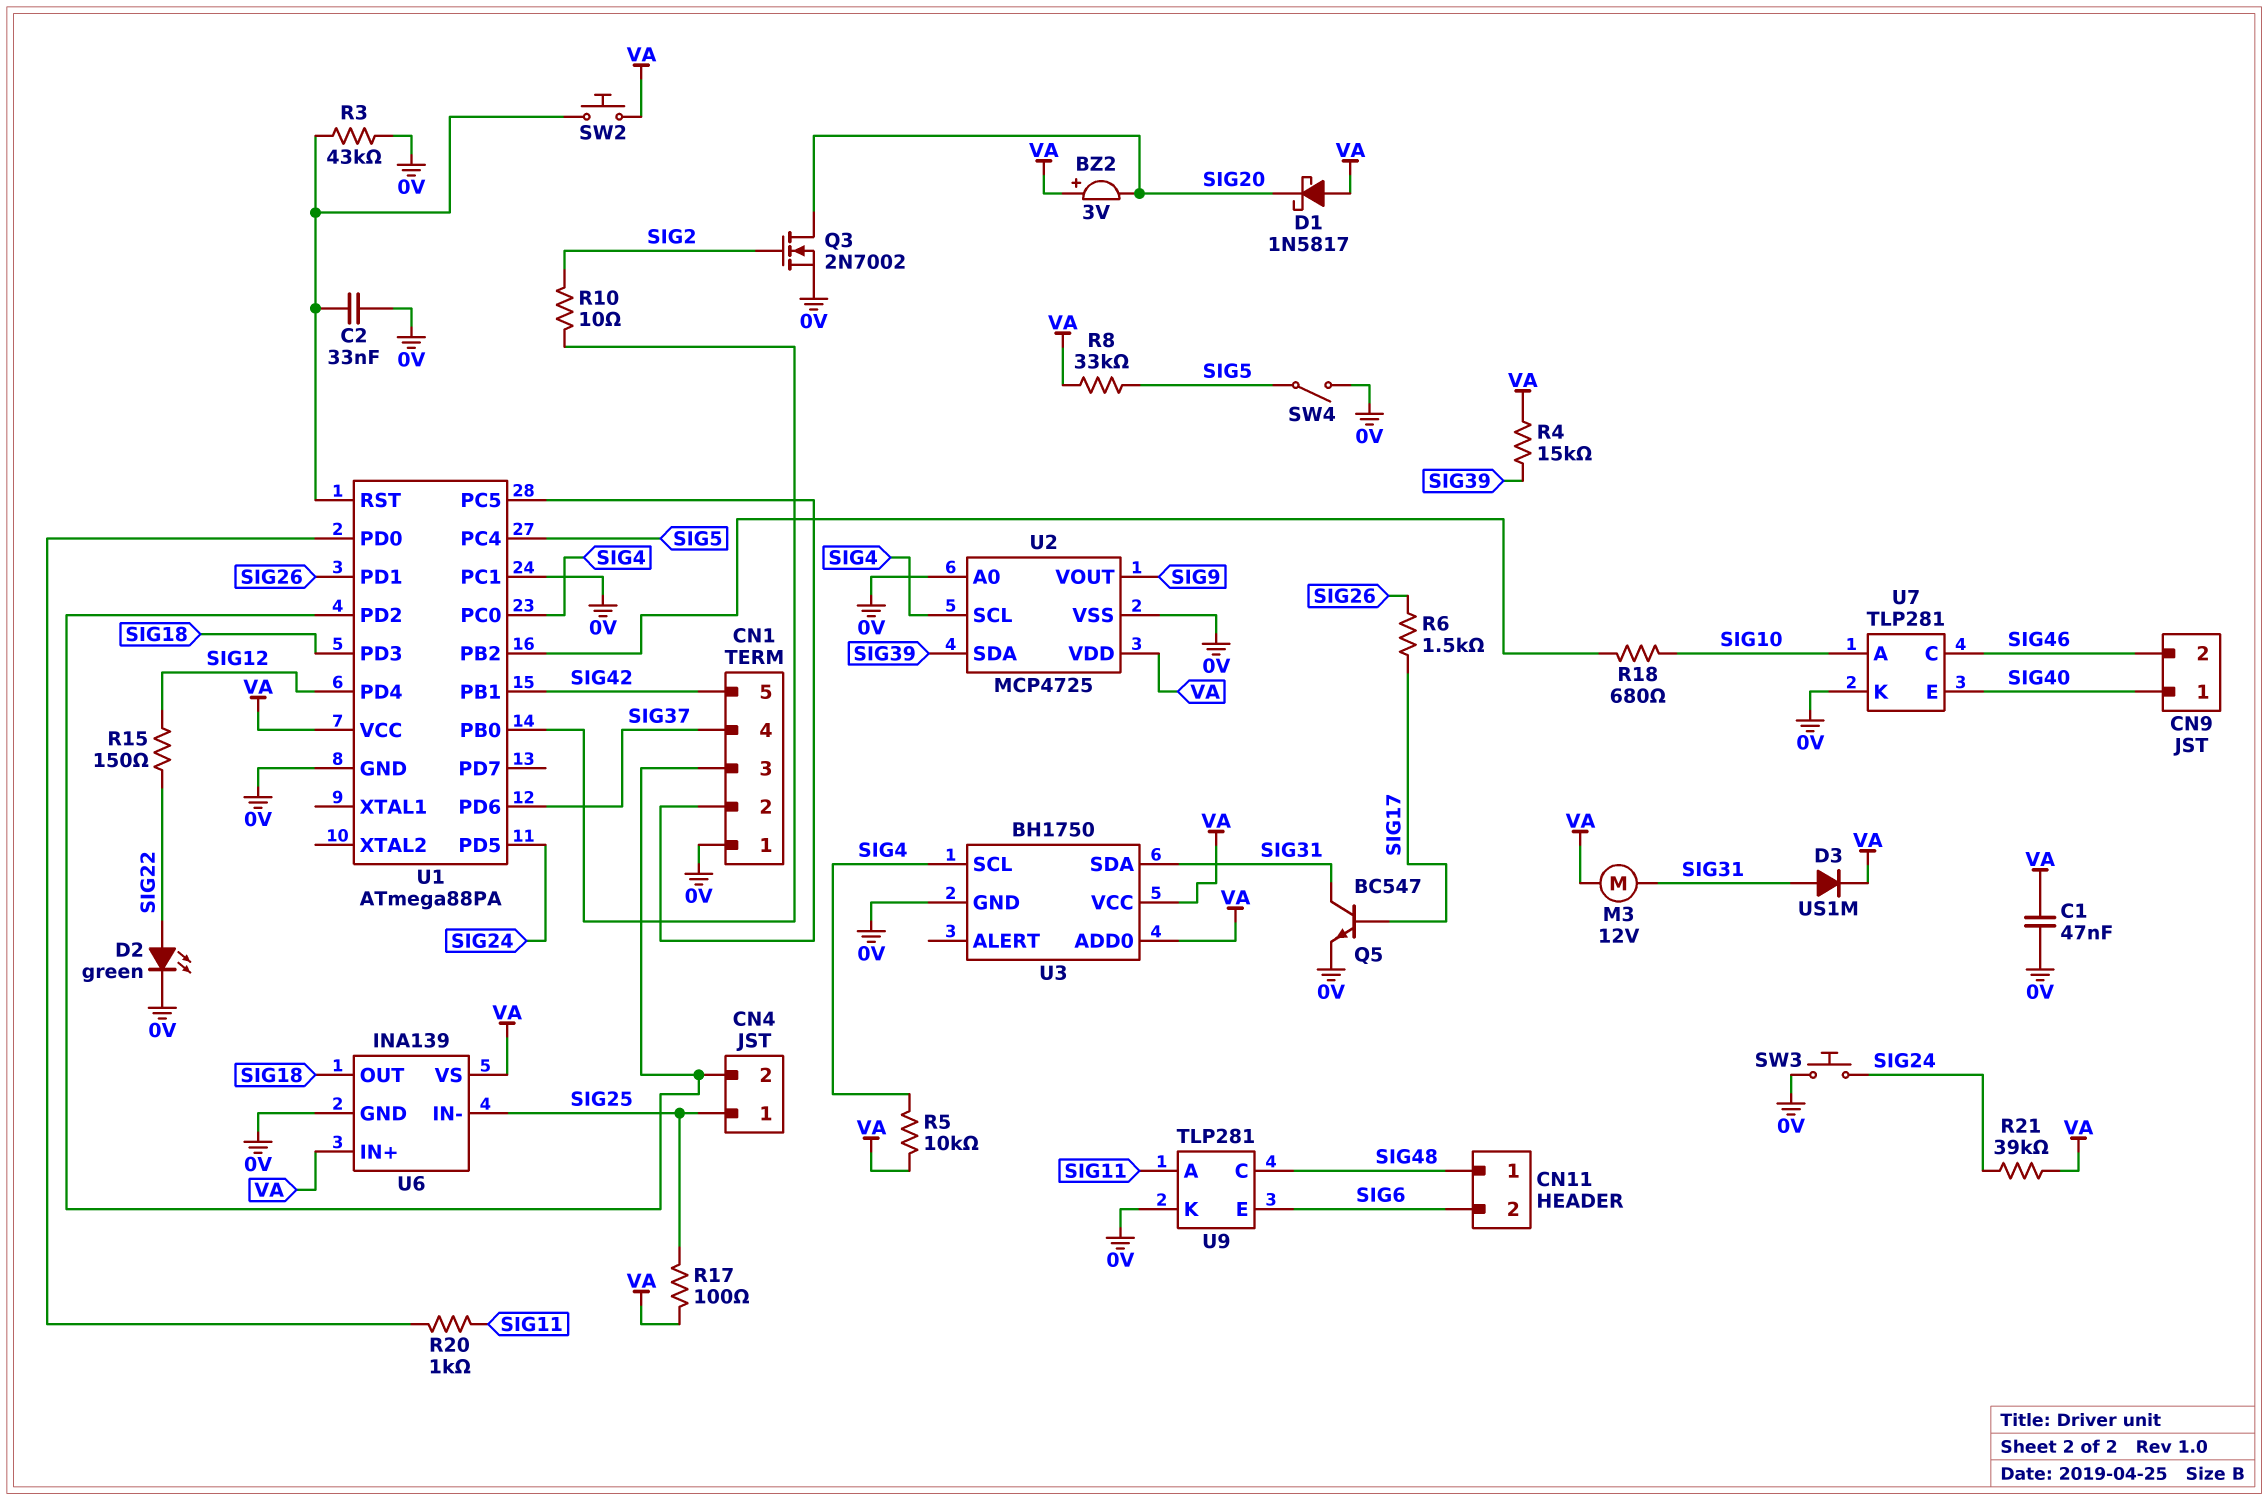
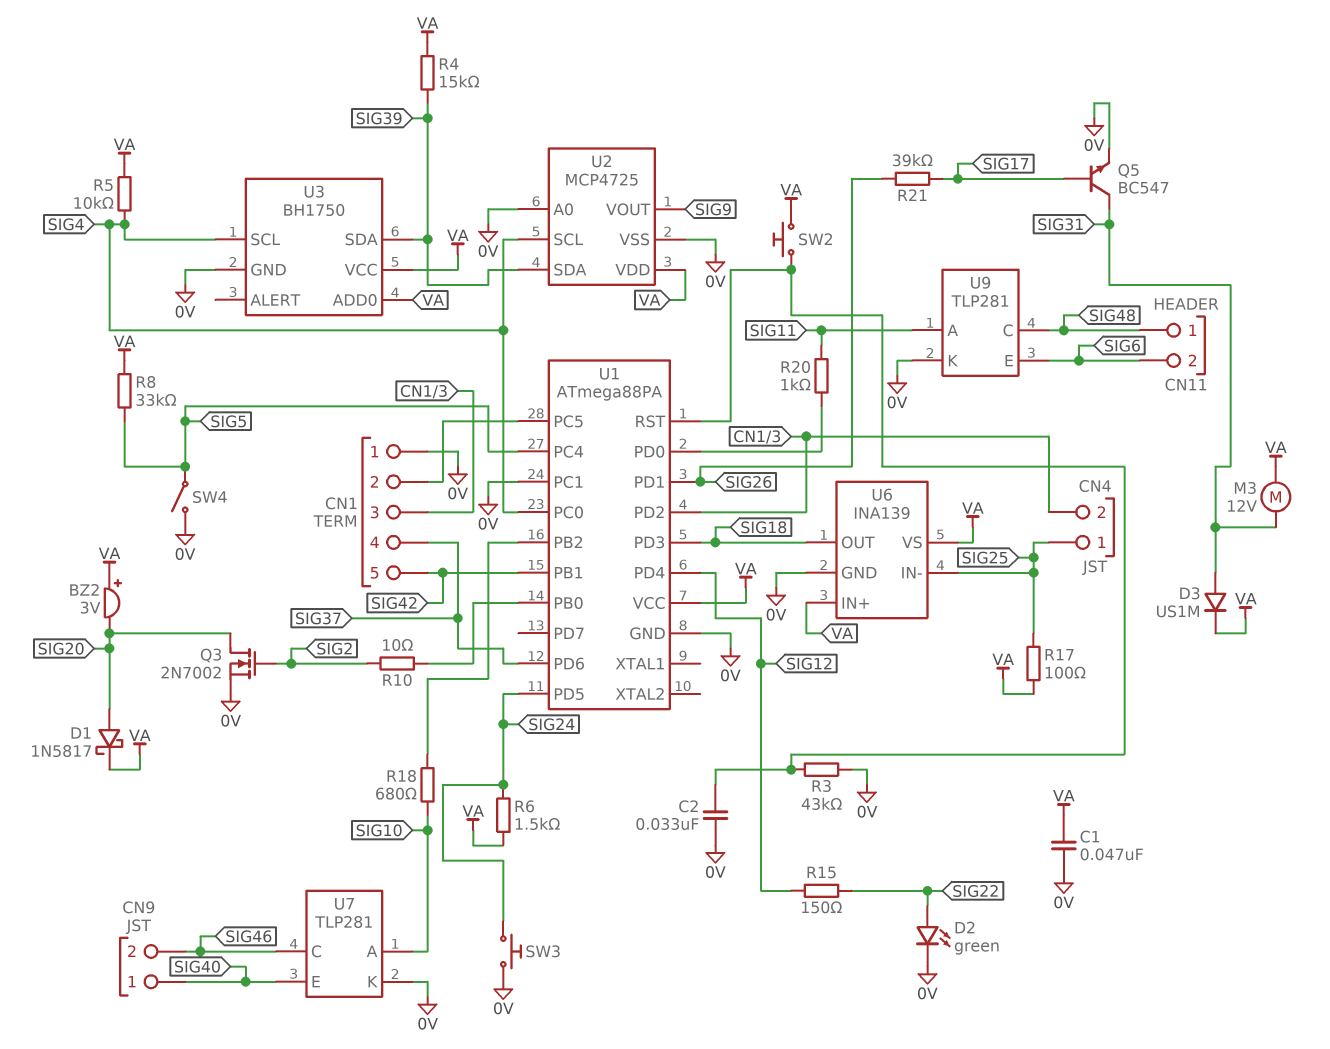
D1: schottky 1N5817 (A VA, K SIG20) -> schottky 1N5817 (A SIG20, K VA)
R6: 1.5k (SIG17, SIG26) -> 1.5k (SIG24, VA)
R21: 39k (SIG24, VA) -> 39k (SIG17, SIG26)
U3 pin SDA: SIG31 -> SIG39

